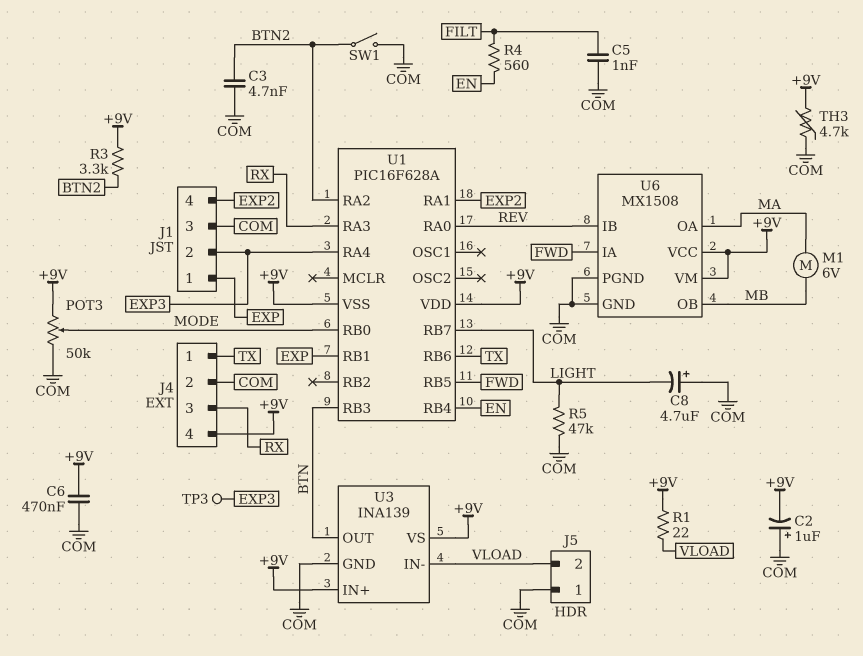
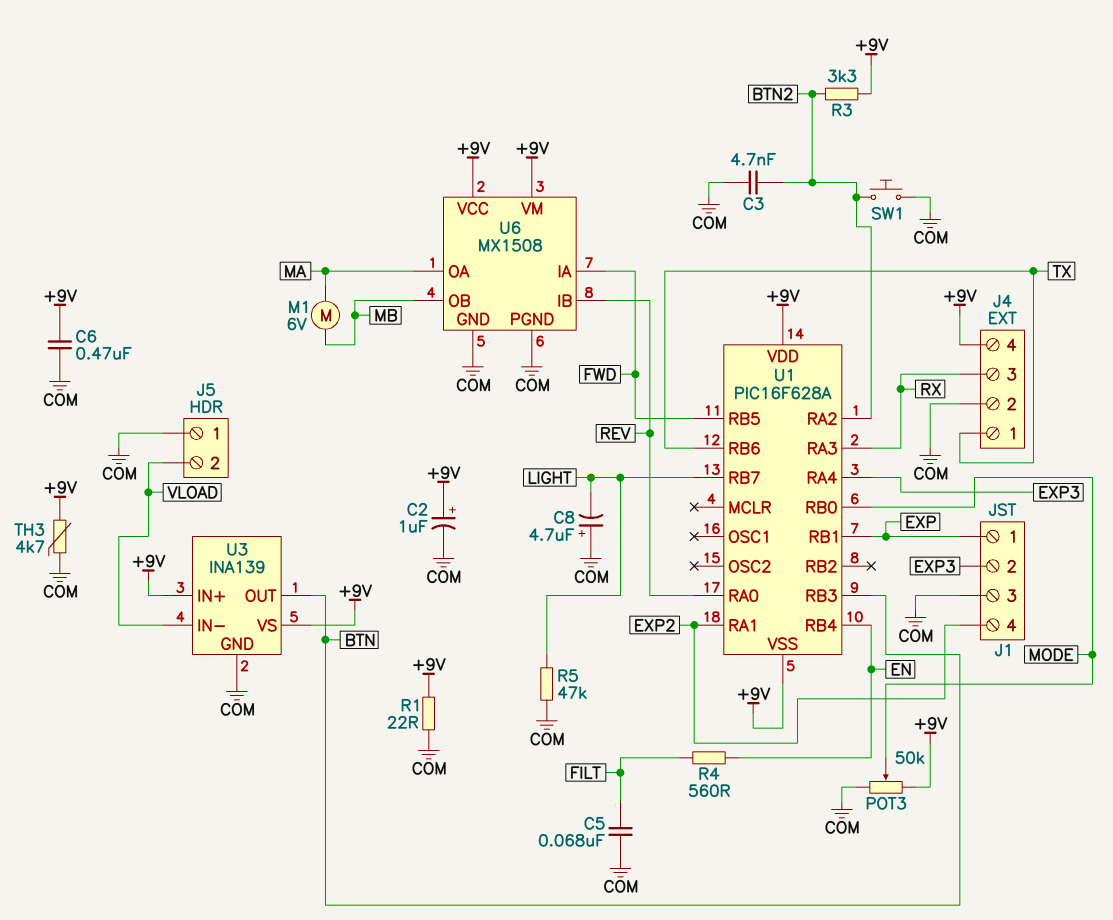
C2: 1uF (plus COM, minus +9V) -> 1uF (plus +9V, minus COM)
C5: 1nF (COM, FILT) -> 68nF (COM, FILT)
R1: 22 (+9V, VLOAD) -> 22 (+9V, COM)
SW1: switch (BTN2, COM) -> button (BTN2, COM)
TP3: test point (EXP3) -> none

